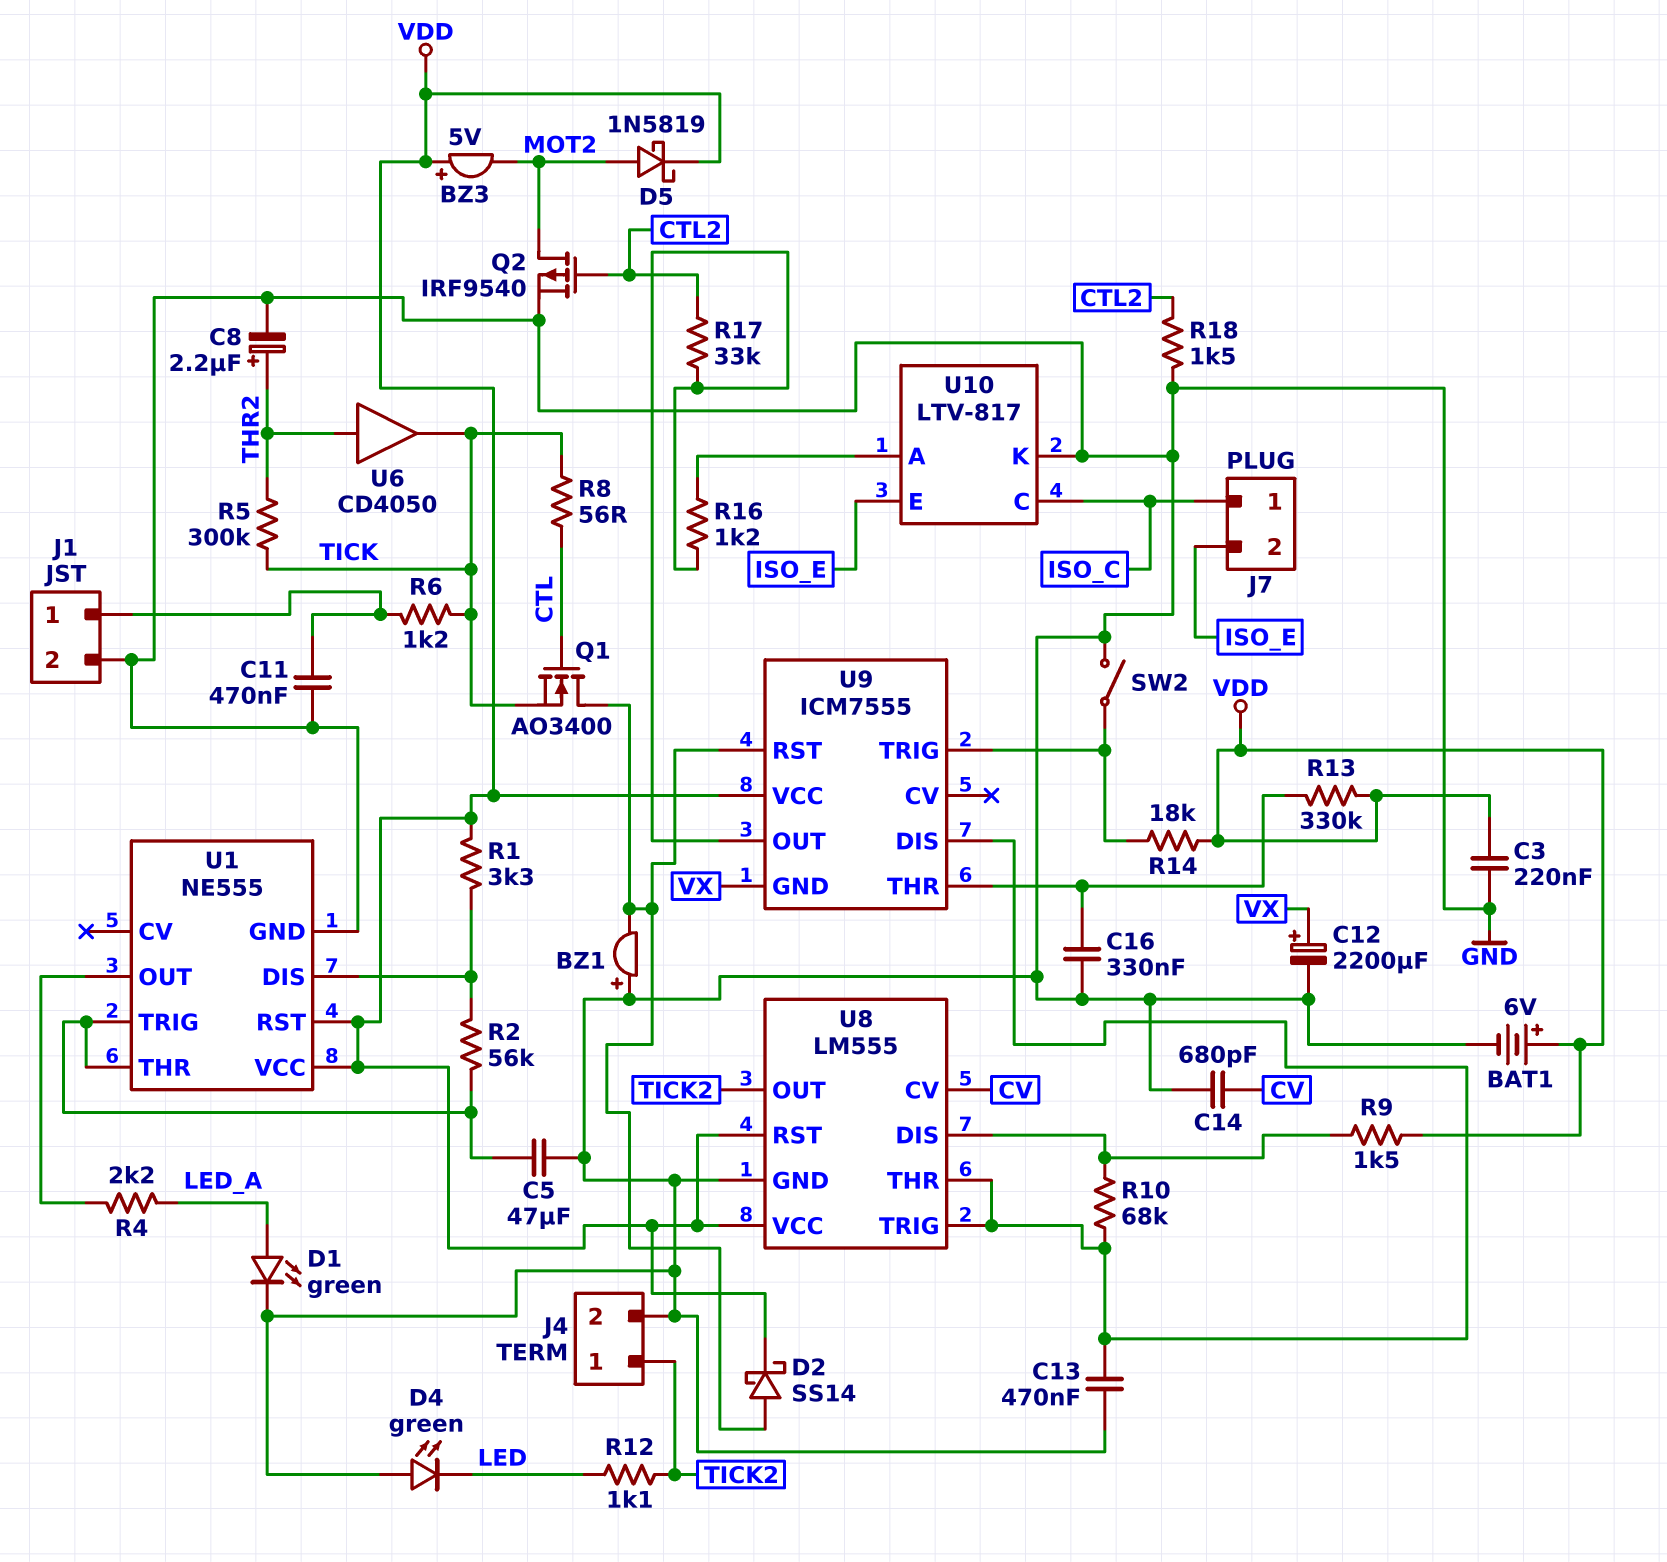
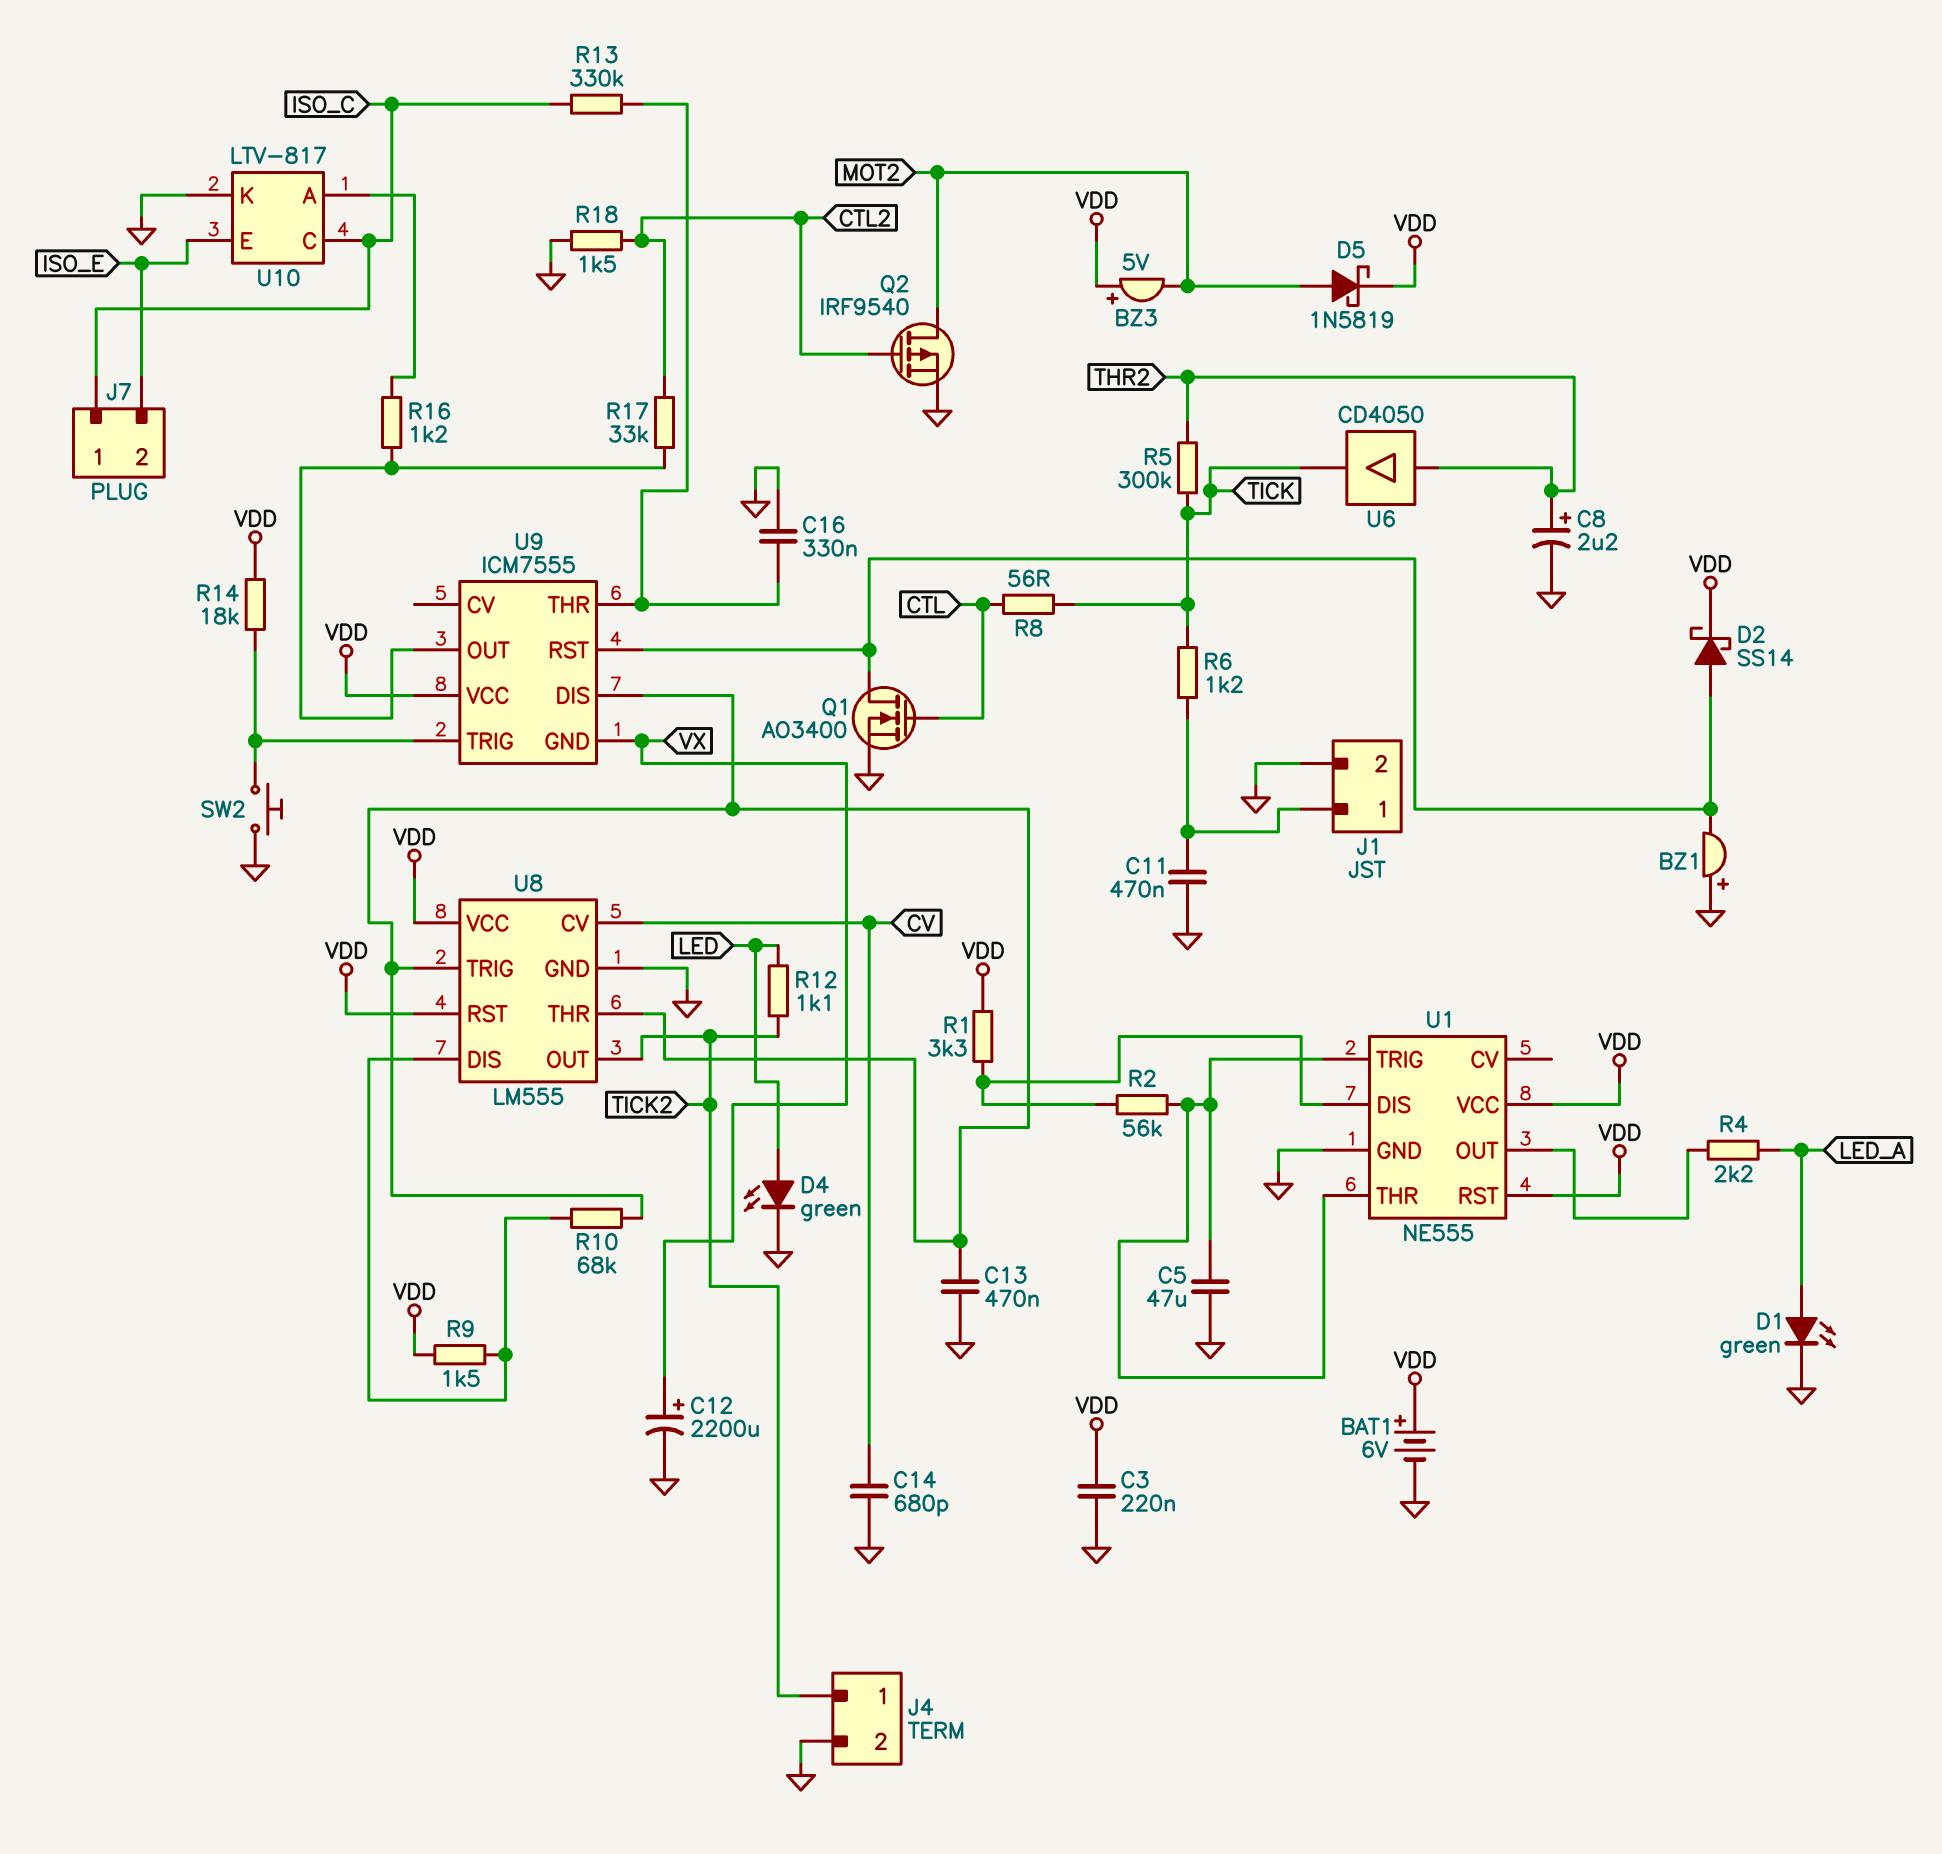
D4: LED green (A GND, K LED) -> LED green (A LED, K GND)
Q1: NMOS AO3400 (G CTL, D U9/RST, S TICK) -> NMOS AO3400 (G CTL, D U9/RST, S GND)
R13: 330k (U9/THR, VDD) -> 330k (ISO_C, U9/THR)
SW2: switch (GND, U9/TRIG) -> button (GND, U9/TRIG)

